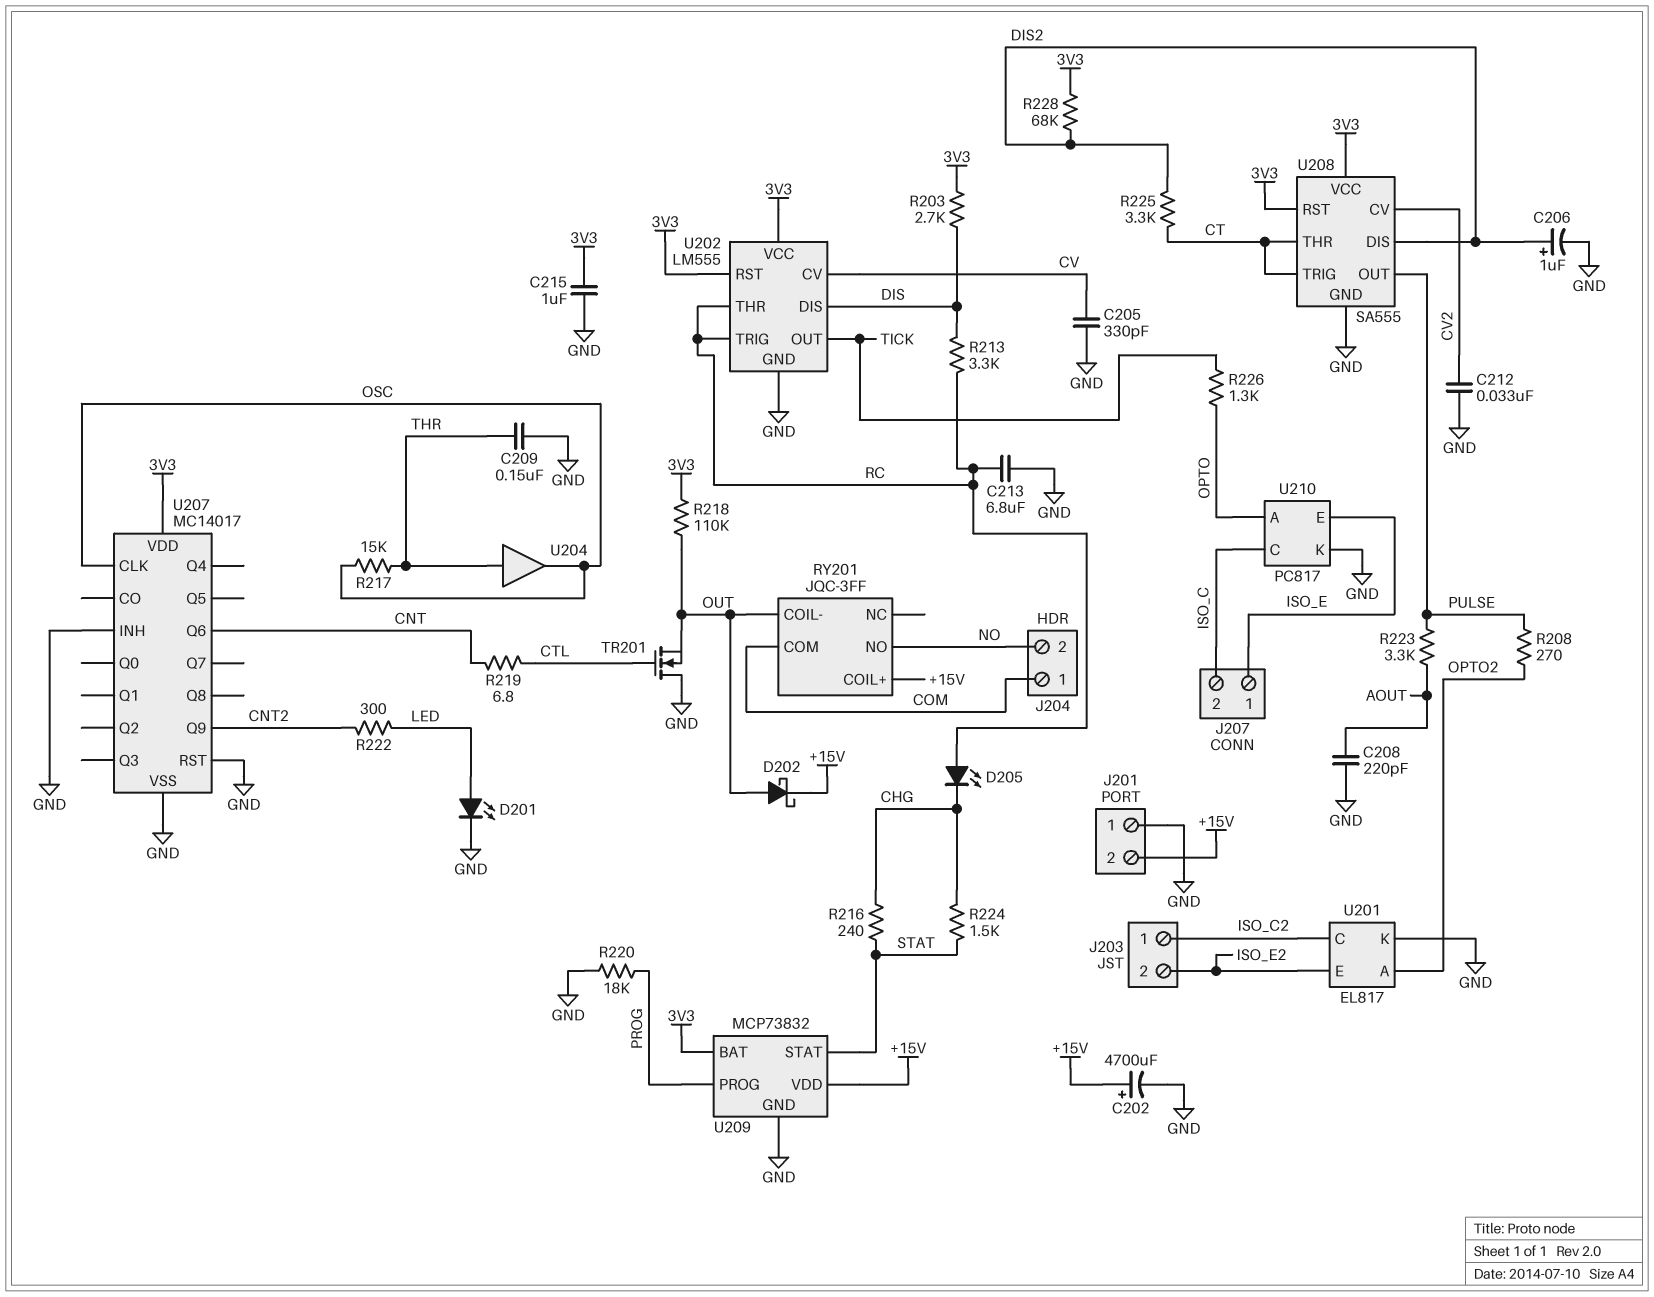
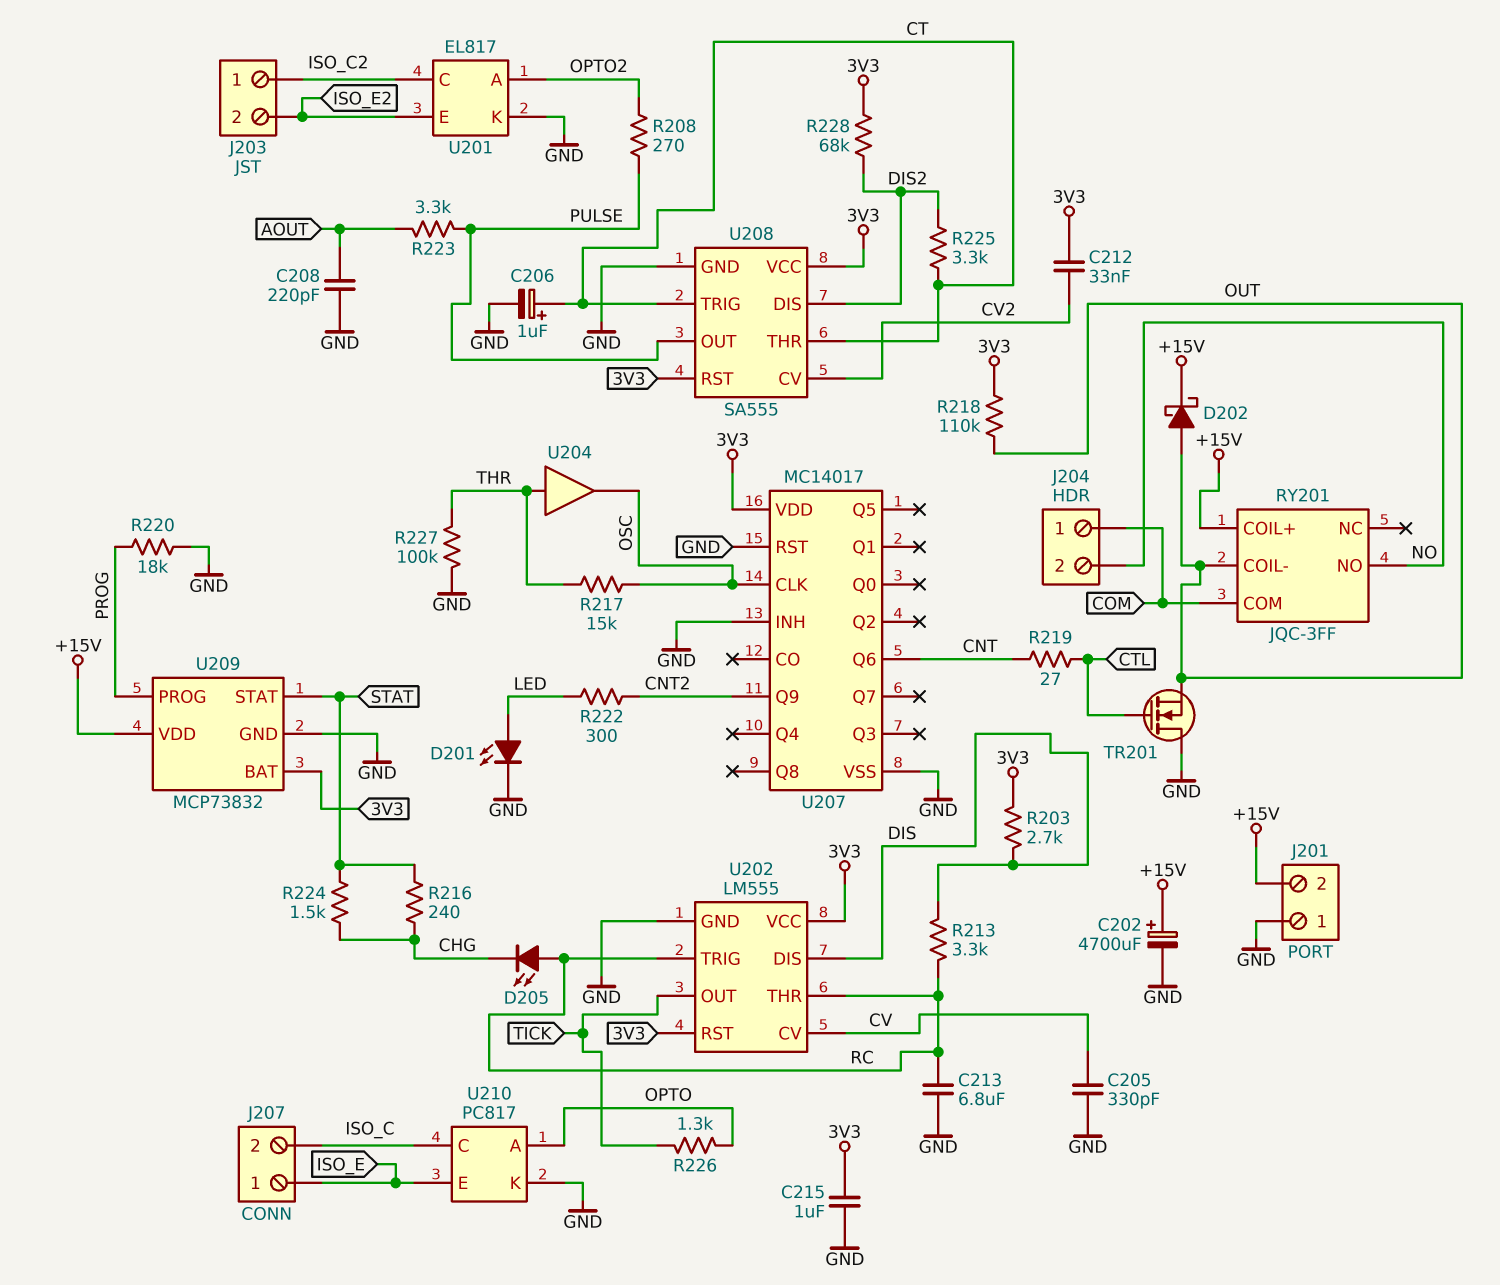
C206: 1uF (plus DIS2, minus GND) -> 1uF (plus CT, minus GND)
C209: 150nF (GND, THR) -> none
C212: 33nF (CV2, GND) -> 33nF (3V3, CV2)
R219: 6.8 (CNT, CTL) -> 27 (CNT, CTL)
R227: none -> 100k (GND, THR)

